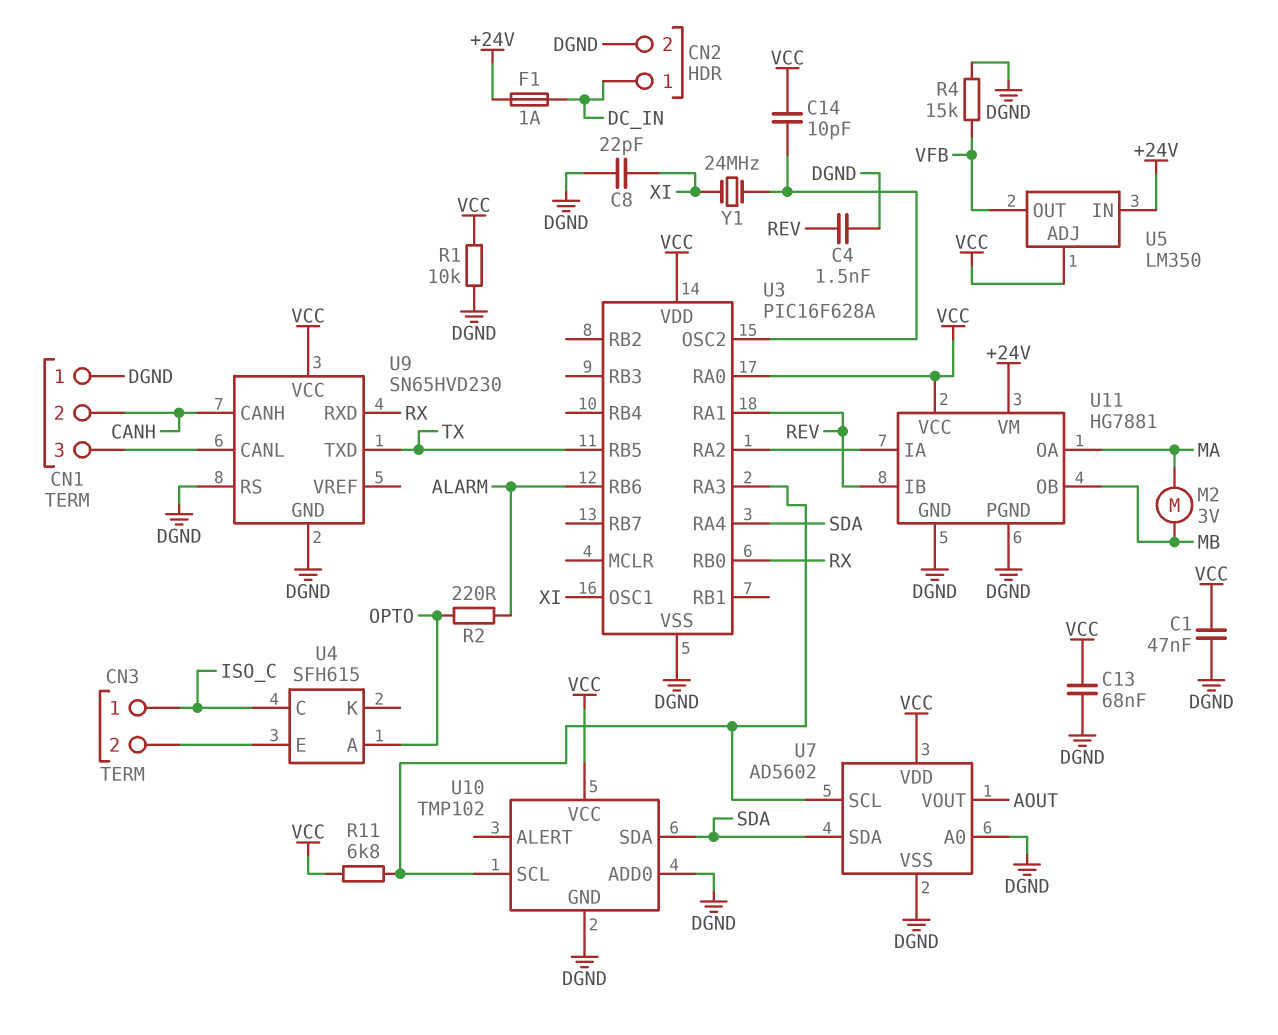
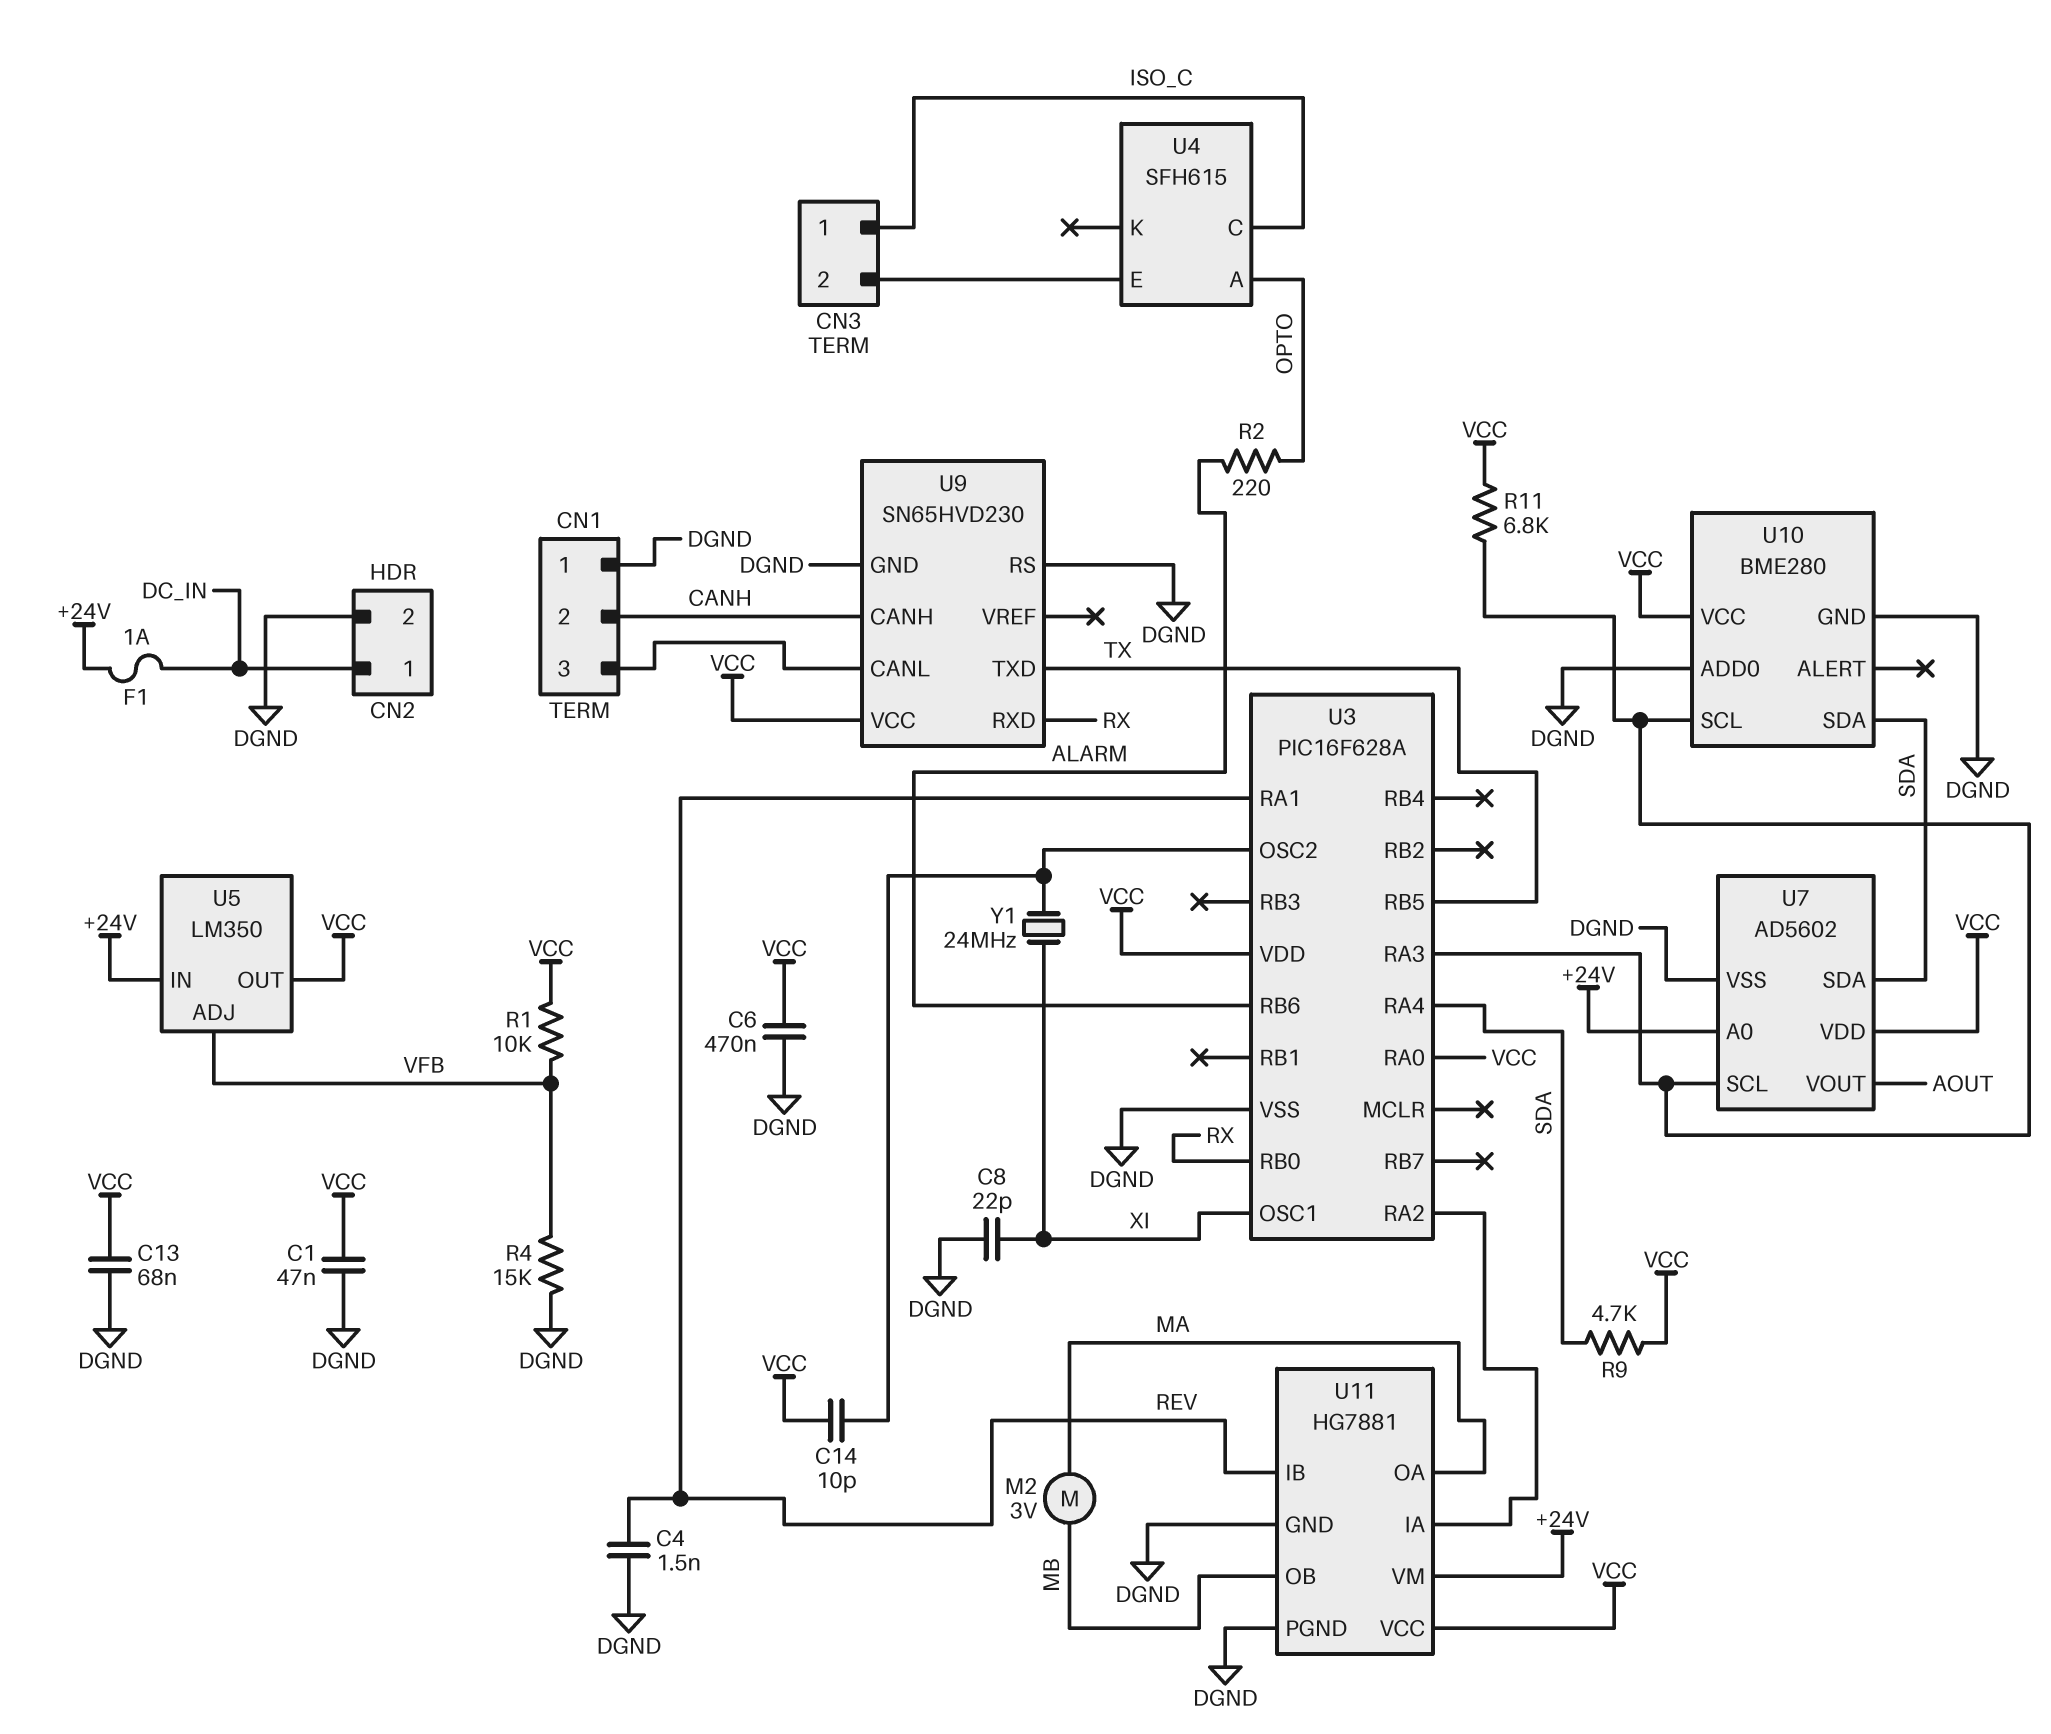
C6: none -> 470nF (DGND, VCC)
R1: 10k (DGND, VCC) -> 10k (VCC, VFB)
R9: none -> 4.7k (SDA, VCC)
U5 pin ADJ: VCC -> VFB
U5 pin OUT: VFB -> VCC
U7 pin A0: DGND -> +24V
U10: TMP102 -> BME280

